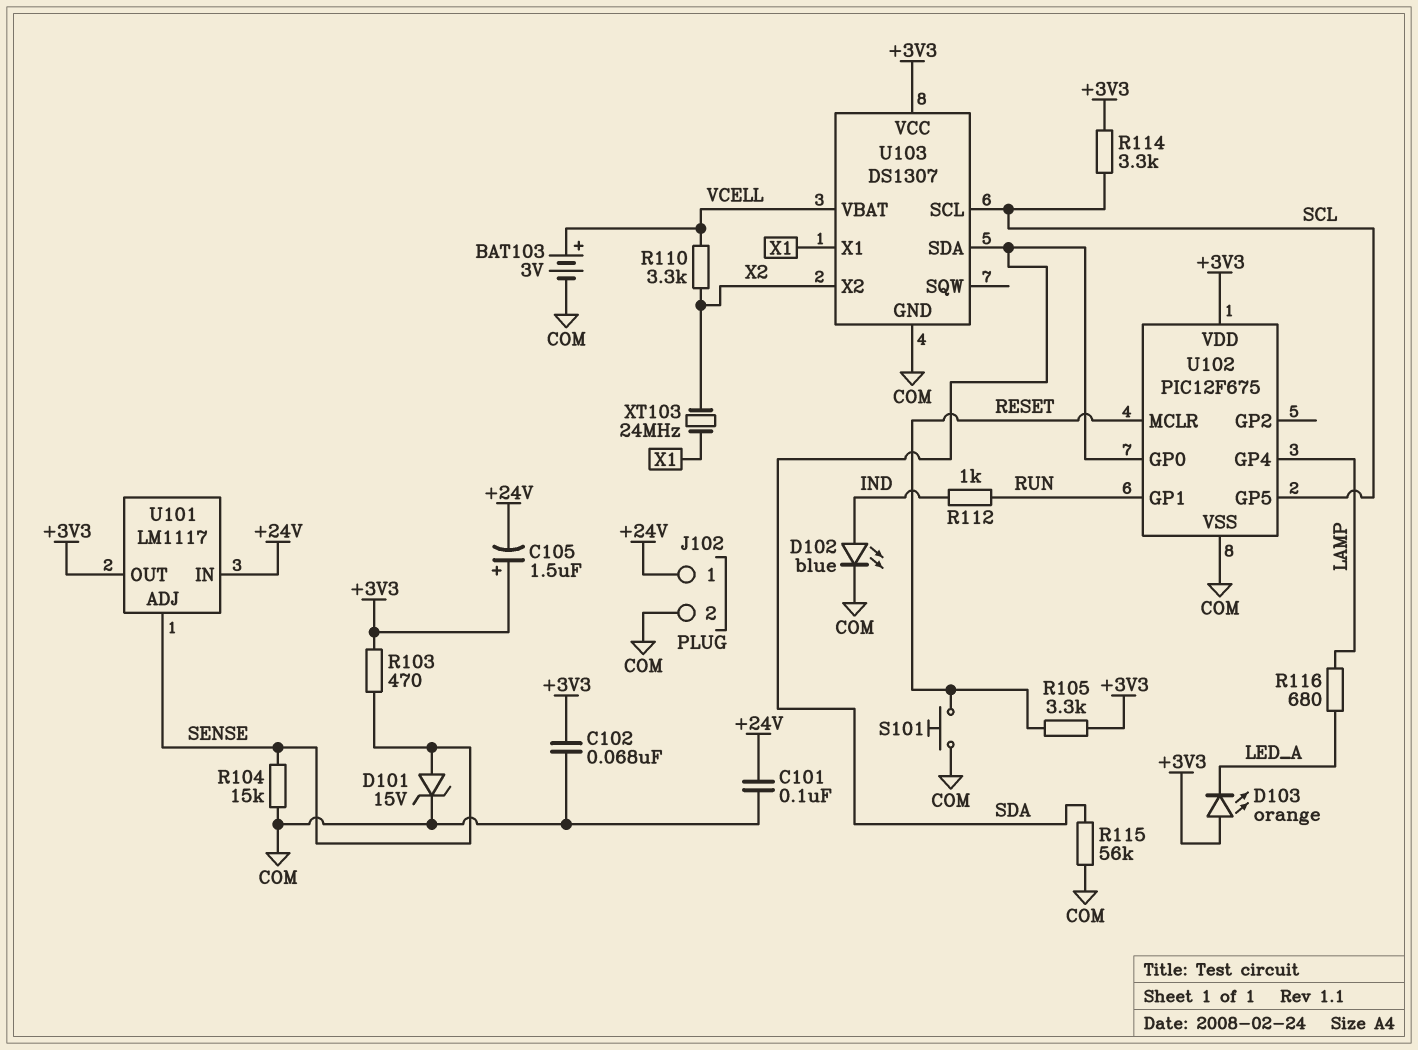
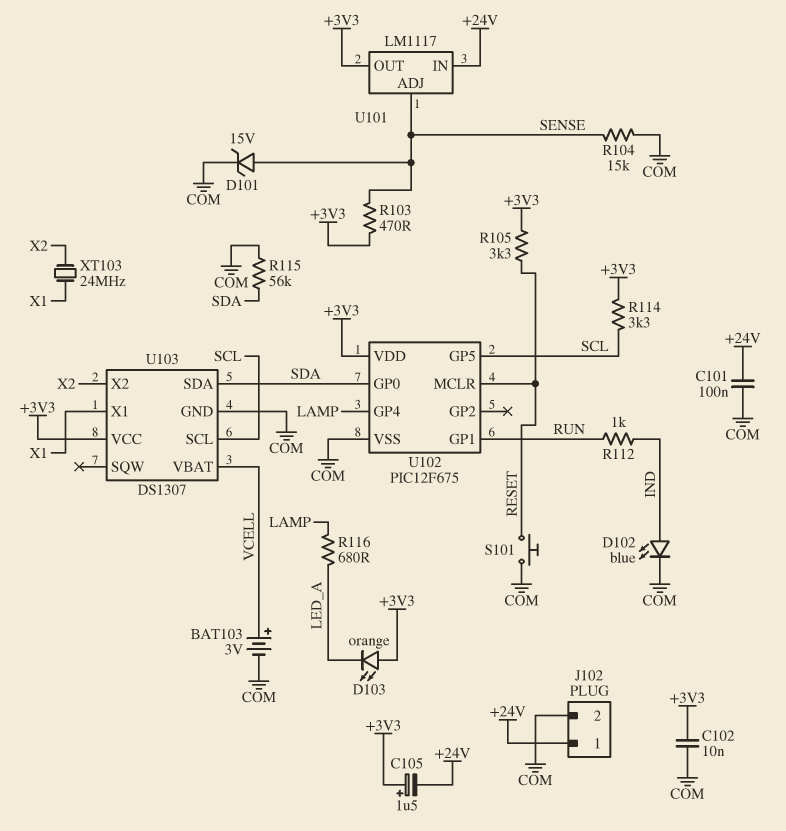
C102: 68nF (+3V3, COM) -> 10nF (+3V3, COM)
R110: 3.3k (VCELL, X2) -> none

